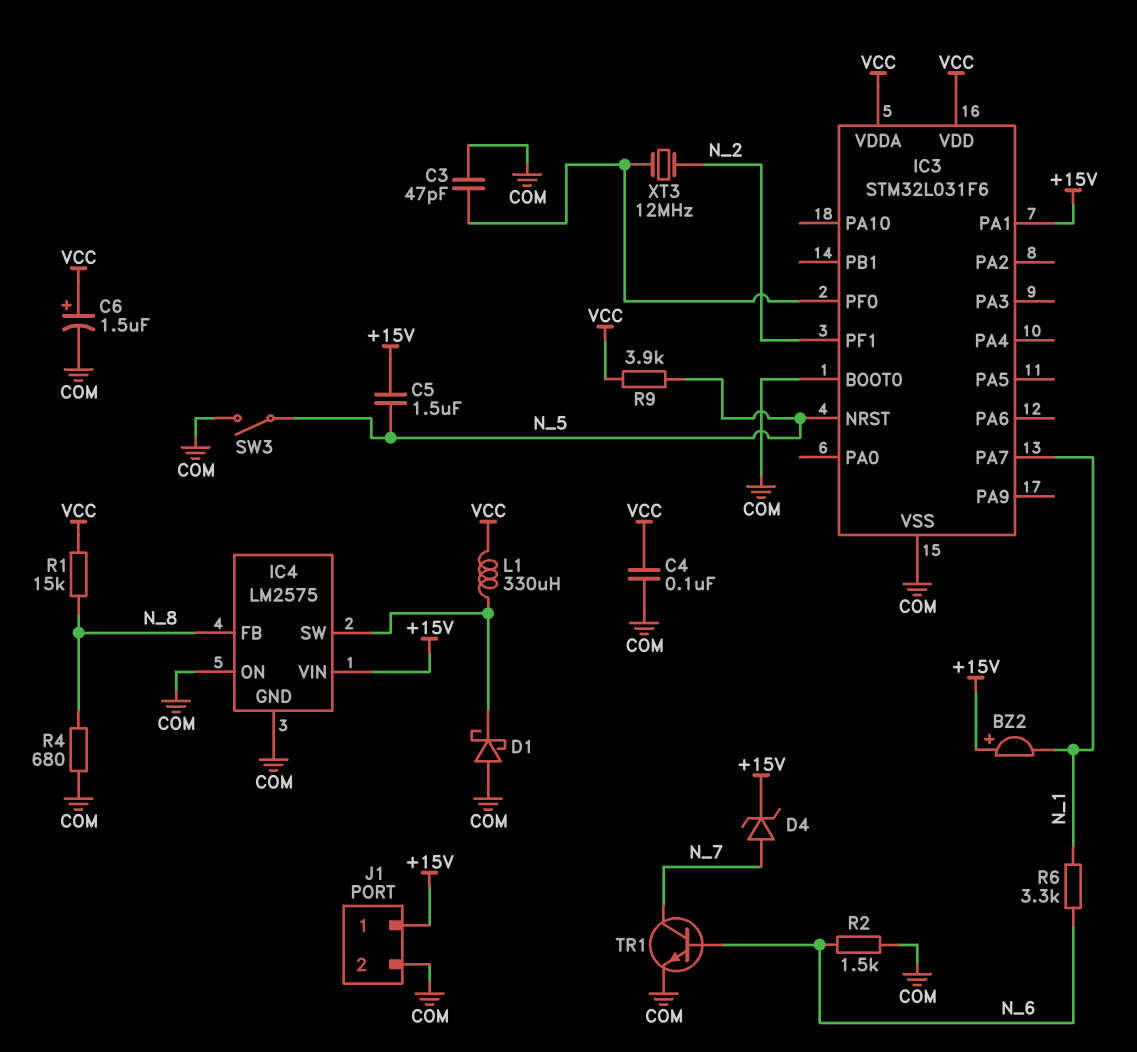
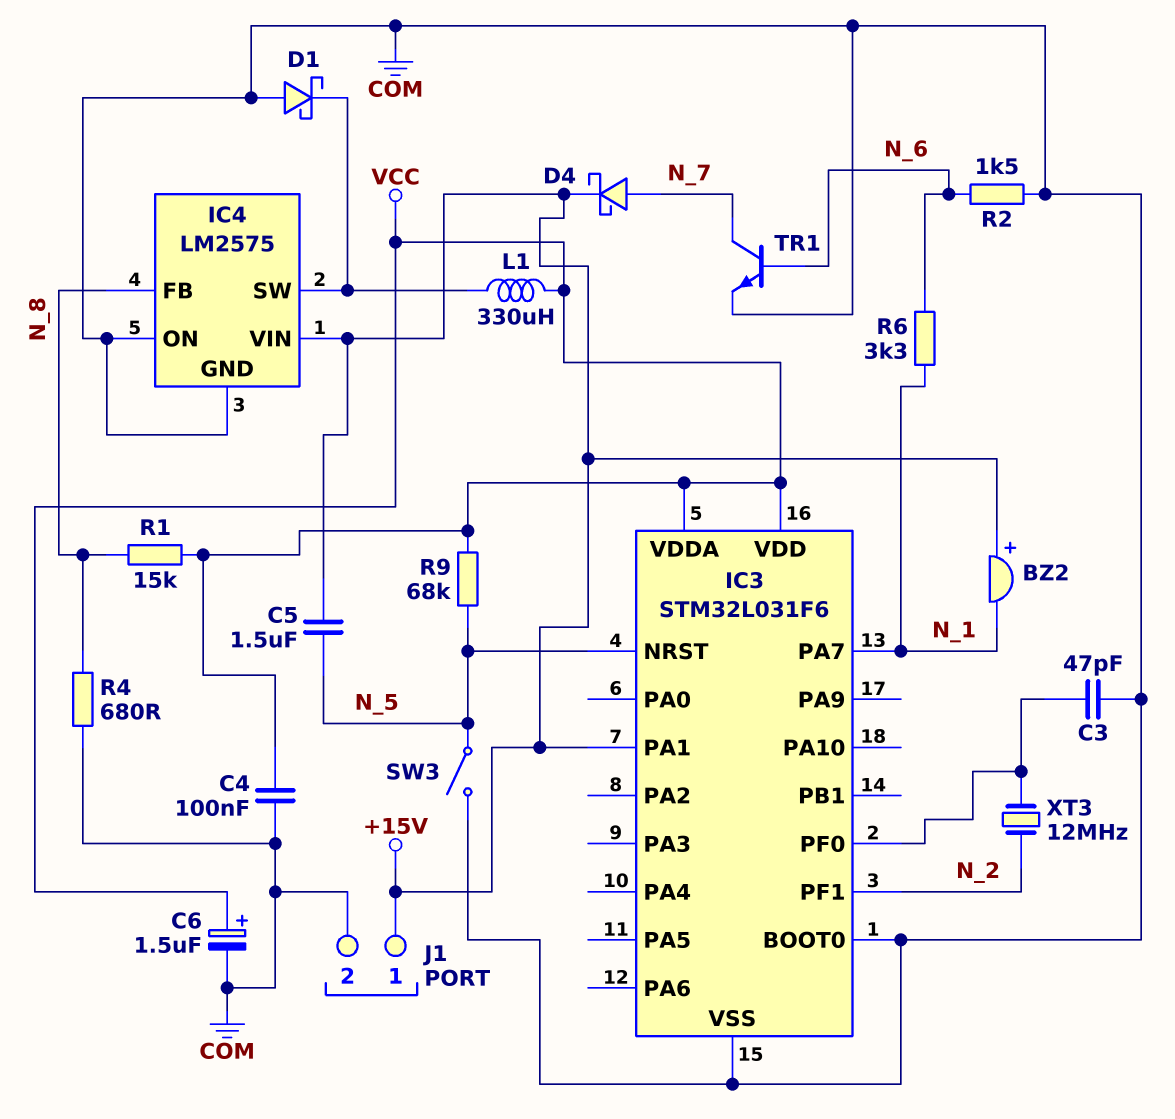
D4: zener (A N_7, K +15V) -> schottky (A N_7, K +15V)
R9: 3.9k (N_5, VCC) -> 68k (N_5, VCC)

